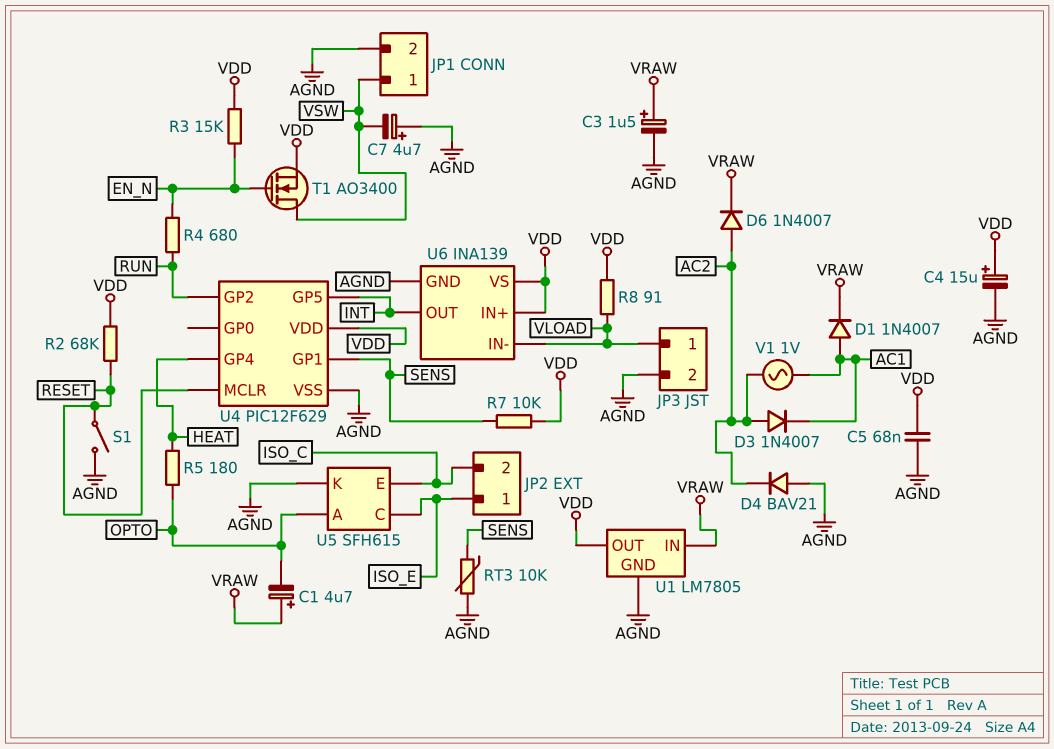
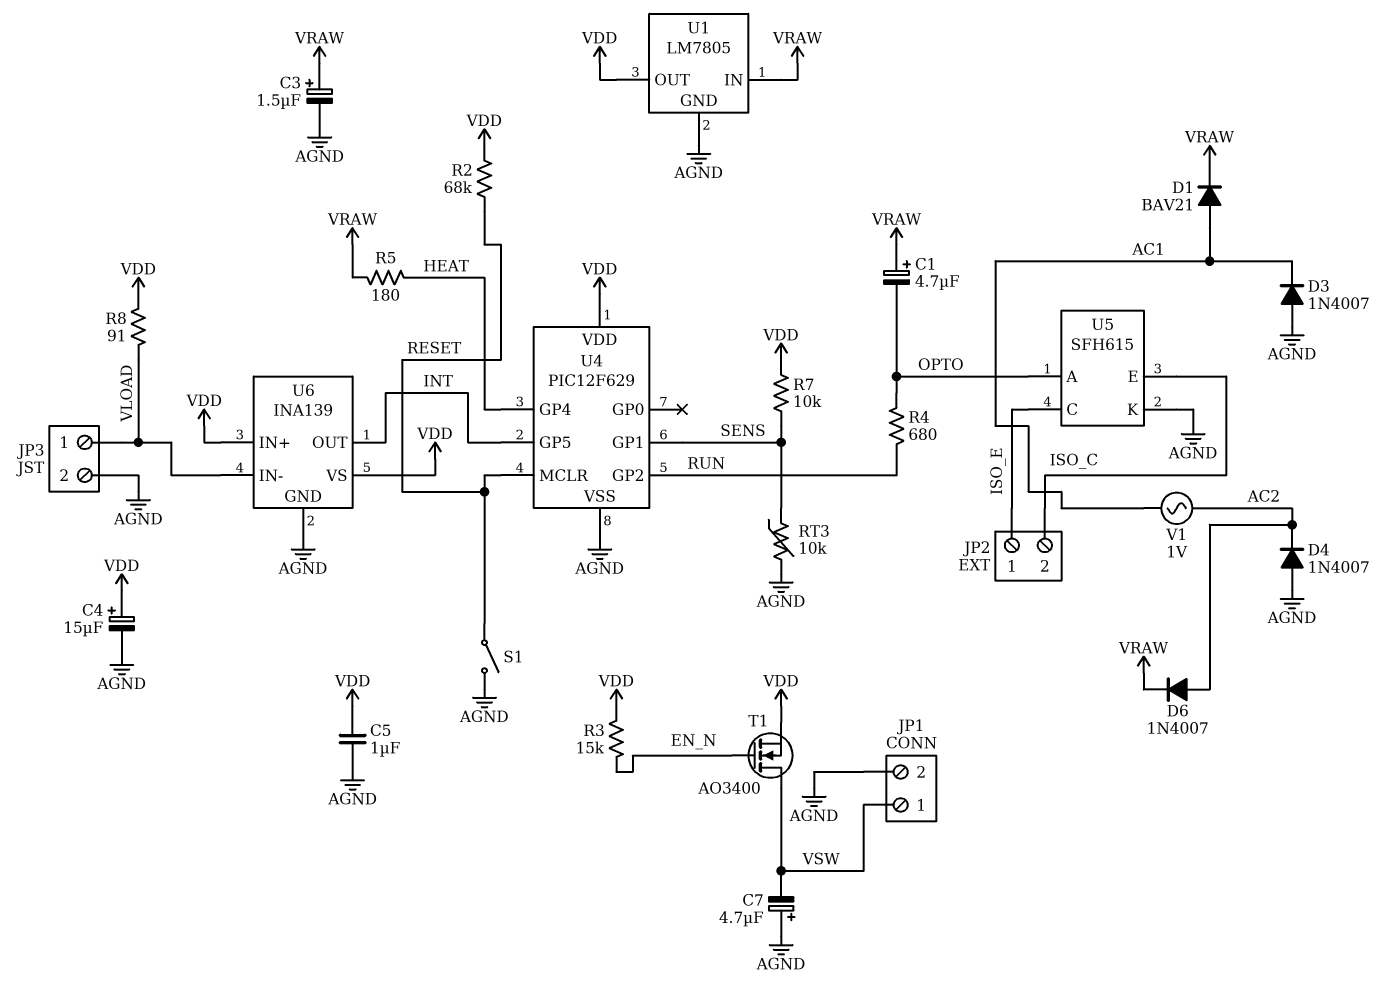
C5: 68nF (AGND, VDD) -> 1uF (AGND, VDD)
D1: diode 1N4007 (A AC1, K VRAW) -> diode BAV21 (A AC1, K VRAW)
D3: diode 1N4007 (A AC2, K AC1) -> diode 1N4007 (A AGND, K AC1)
D4: diode BAV21 (A AGND, K AC2) -> diode 1N4007 (A AGND, K AC2)
R4: 680 (EN_N, RUN) -> 680 (OPTO, RUN)
R5: 180 (HEAT, OPTO) -> 180 (HEAT, VRAW)

